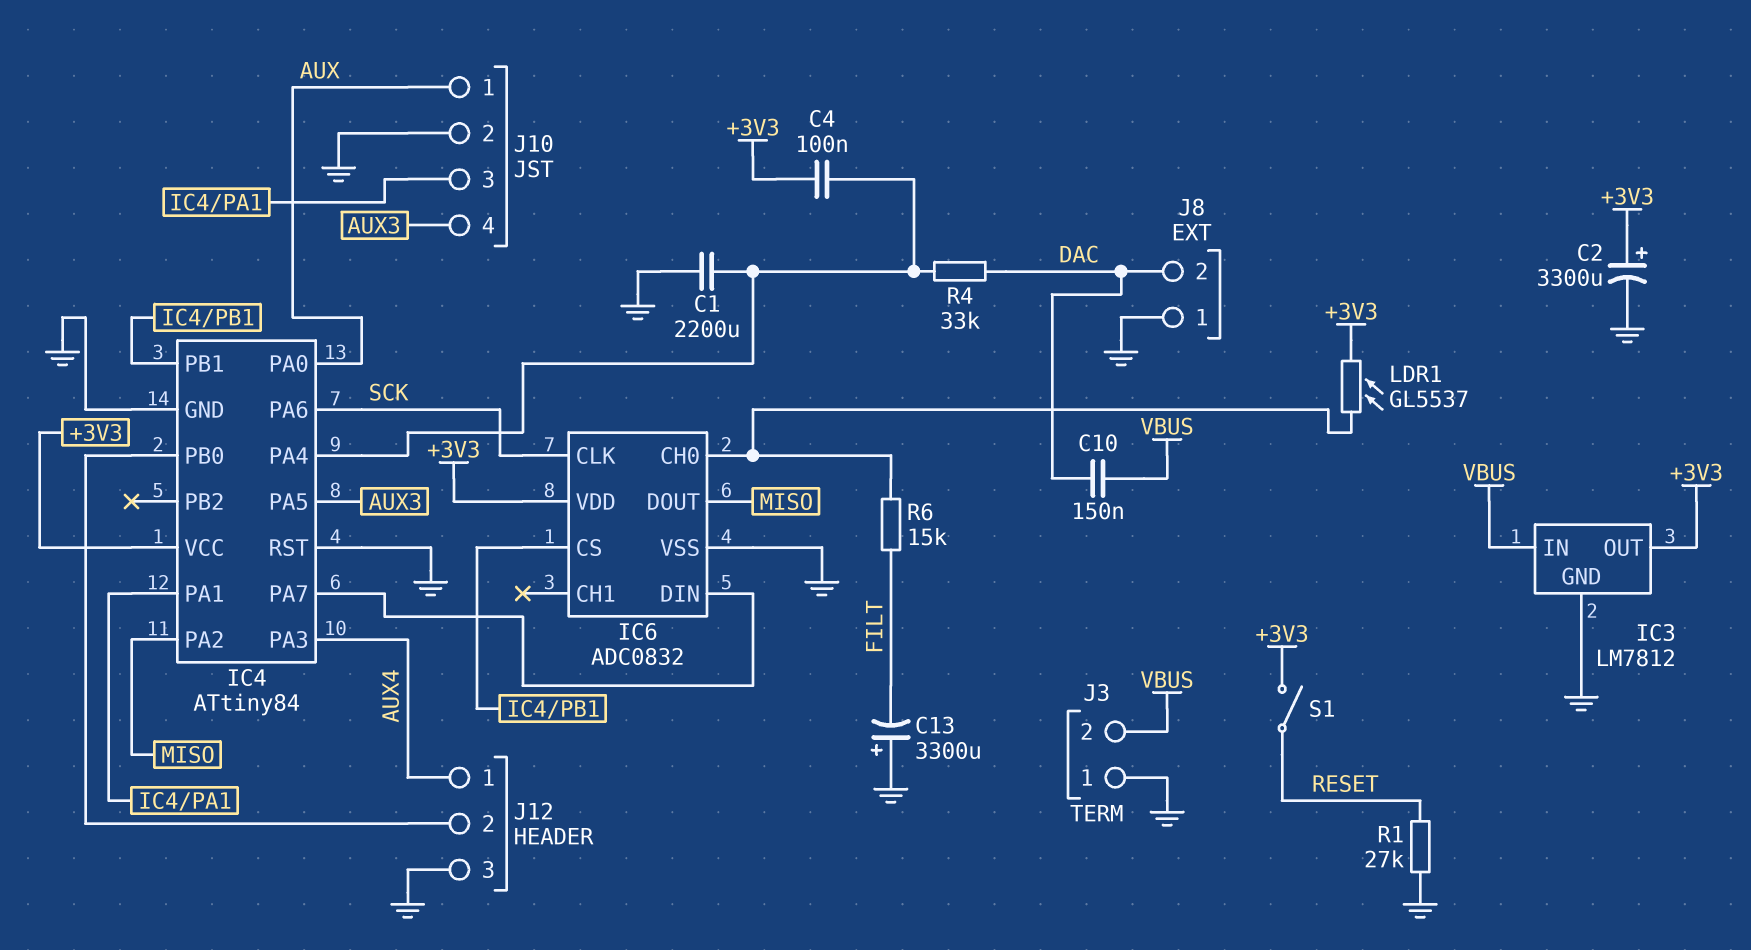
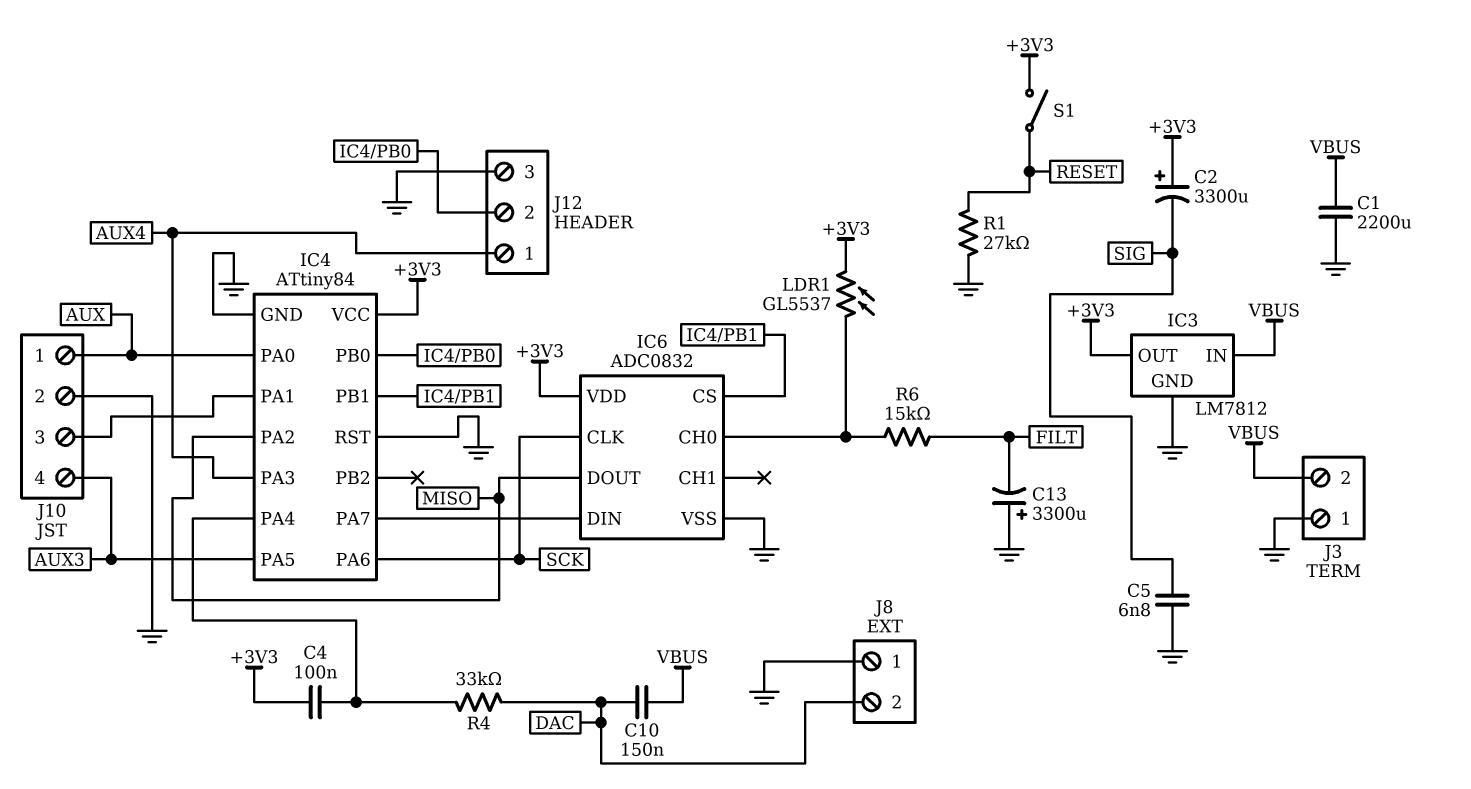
C1: 2200uF (GND, IC4/PA4) -> 2200uF (GND, VBUS)
C2: 3300uF (plus +3V3, minus GND) -> 3300uF (plus +3V3, minus SIG)
C5: none -> 6.8nF (GND, SIG)

